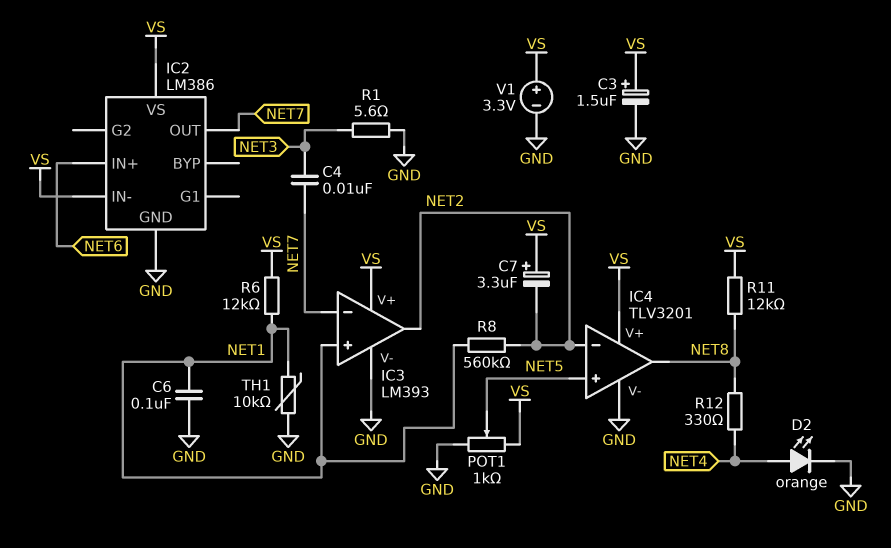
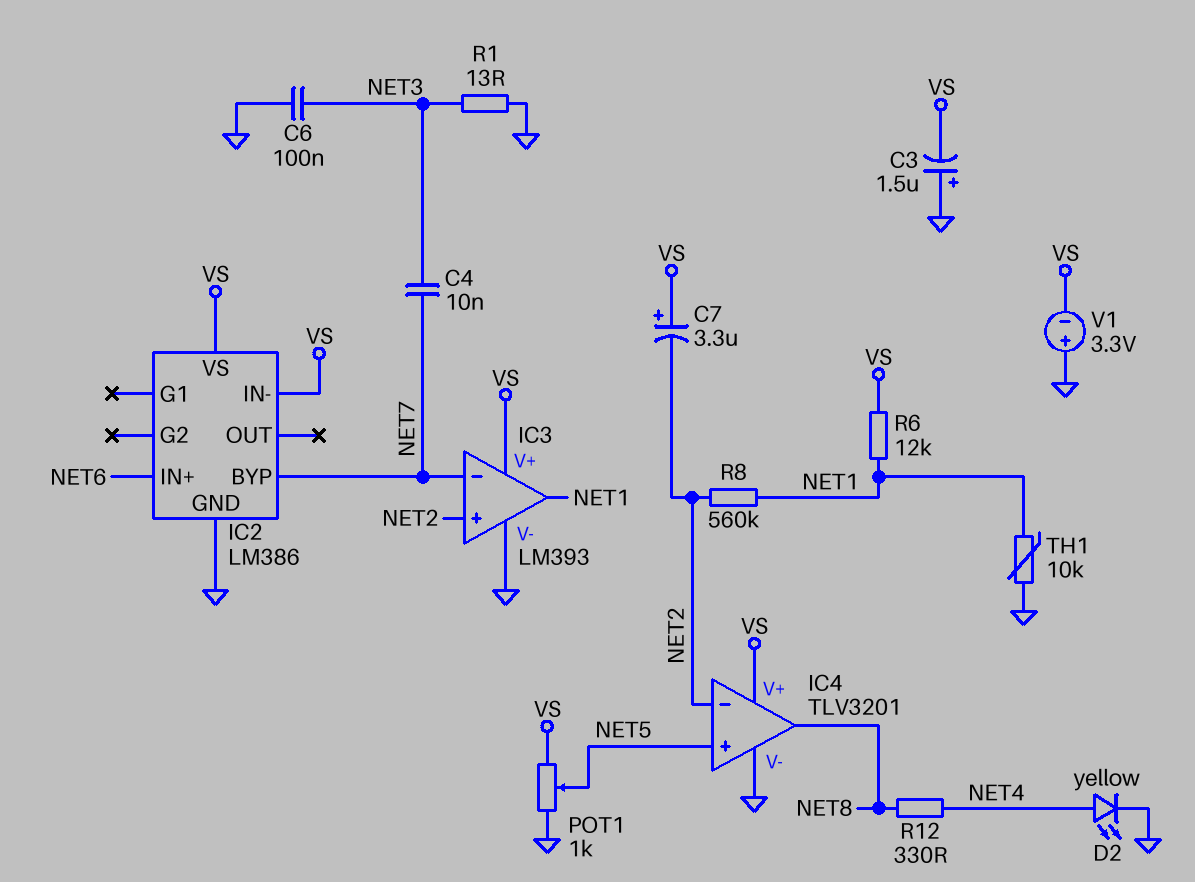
C3: 1.5uF (plus VS, minus GND) -> 1.5uF (plus GND, minus VS)
C6: 100nF (GND, NET1) -> 100nF (GND, NET3)
D2: LED orange (A NET4, K GND) -> LED yellow (A NET4, K GND)
IC2 pin BYP: none -> NET7
IC2 pin OUT: NET7 -> none
IC3 pin in+: NET1 -> NET2
IC3 pin out: NET2 -> NET1
R1: 5.6 (GND, NET3) -> 13 (GND, NET3)
R11: 12k (NET8, VS) -> none
V1: 3.3V (plus VS, minus GND) -> 3.3V (plus GND, minus VS)

